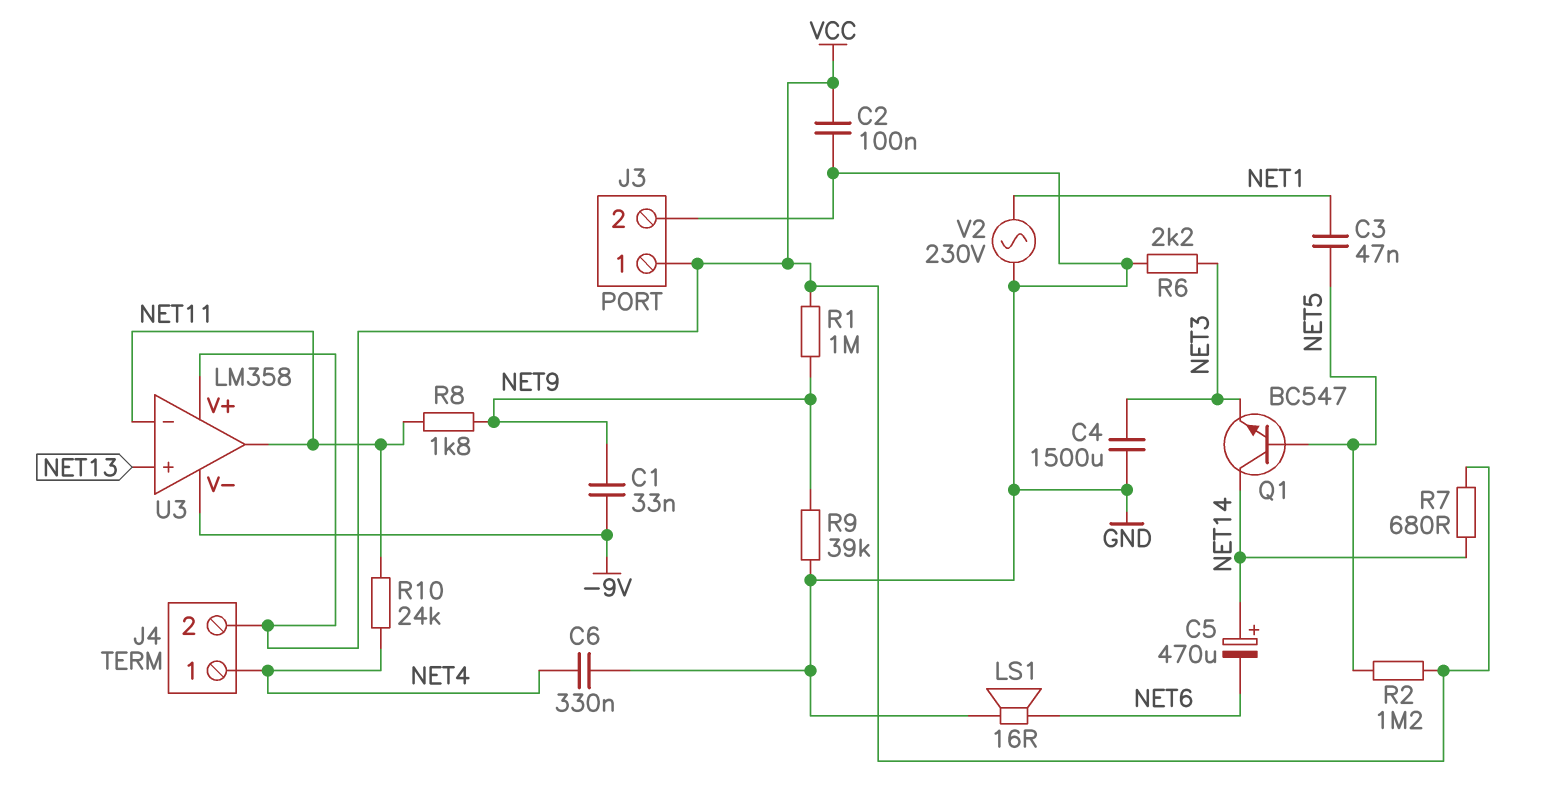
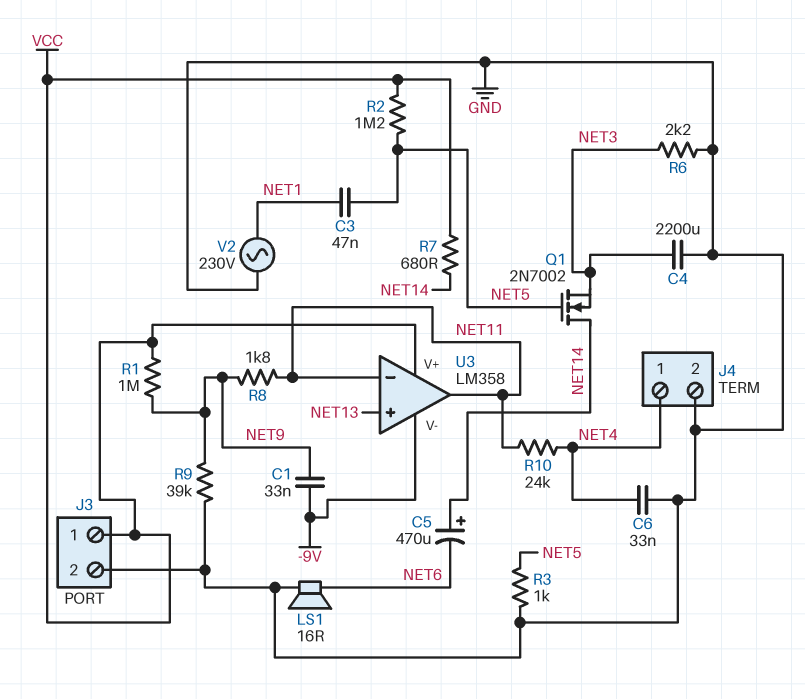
C2: 100nF (GND, VCC) -> none
C4: 1500uF (GND, NET3) -> 2200uF (GND, NET3)
C6: 330nF (GND, NET4) -> 33nF (GND, NET4)
J4 pin 2: VCC -> GND
Q1: NPN BC547 (B NET5, C NET14, E NET3) -> NMOS 2N7002 (G NET5, D NET14, S NET3)
R3: none -> 1k (GND, NET5)

